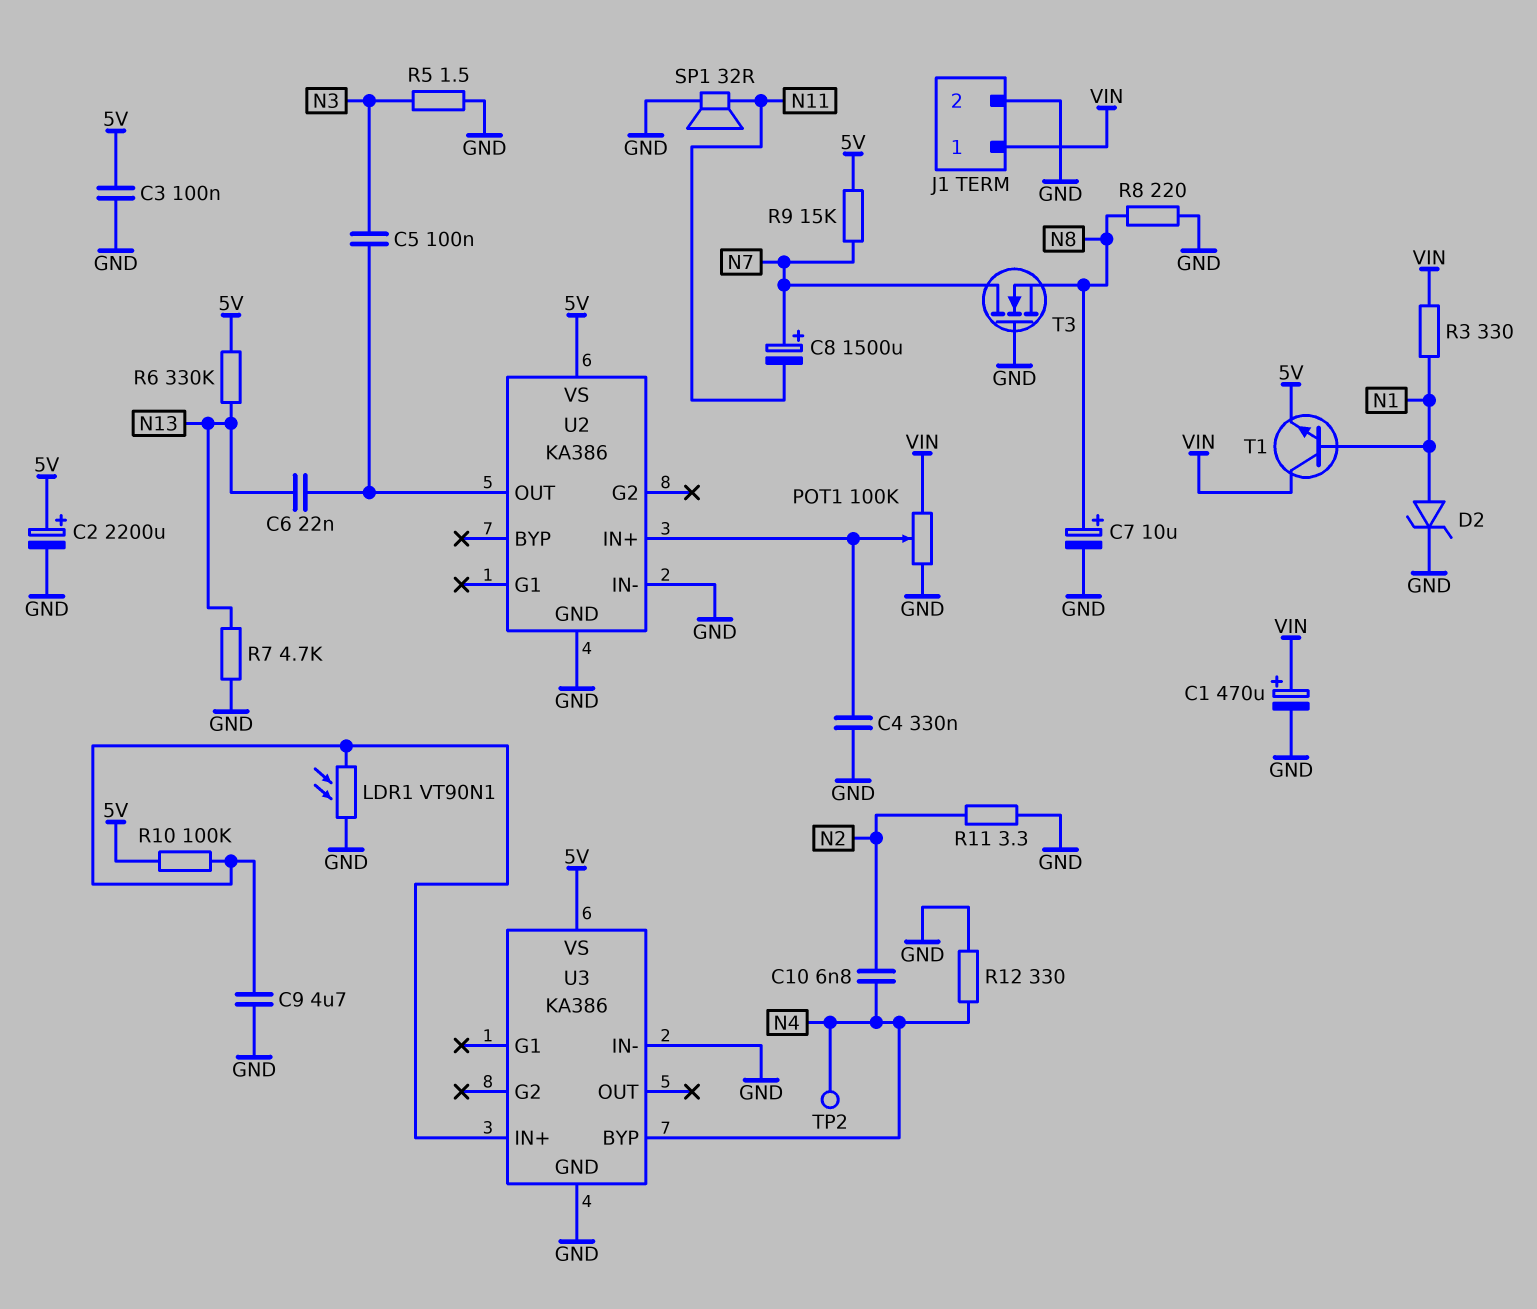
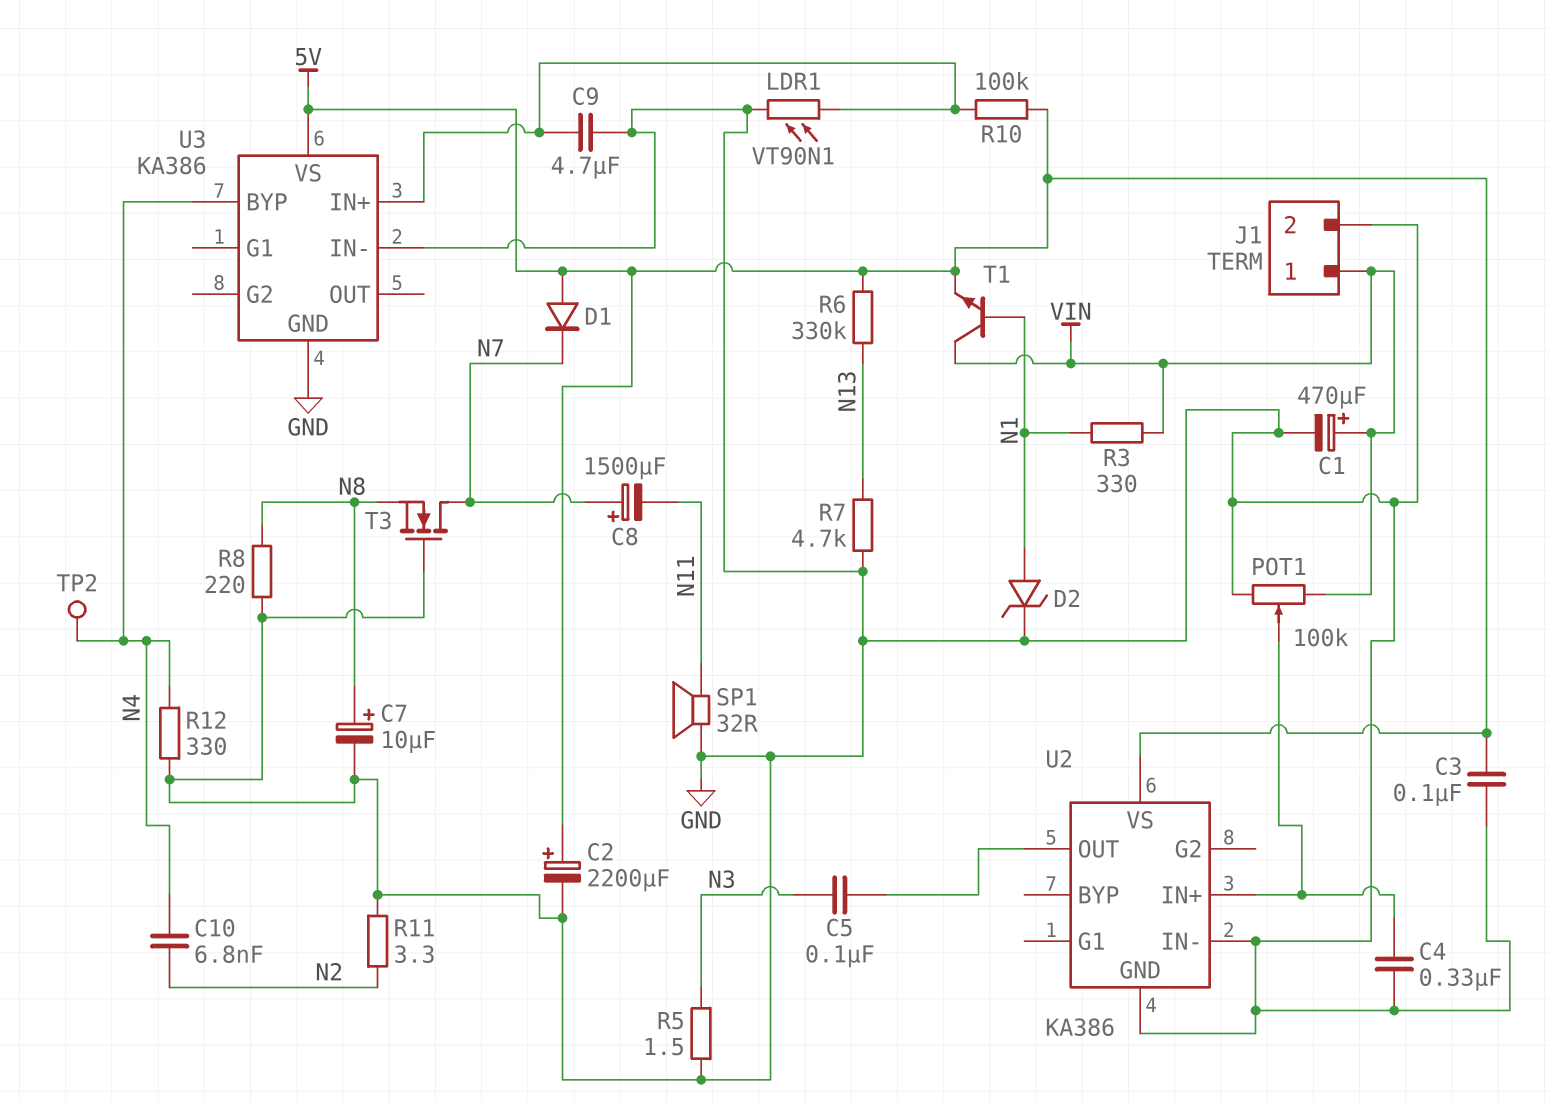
C6: 22nF (N13, U2/OUT) -> none
D1: none -> diode (A 5V, K N7)
R9: 15k (5V, N7) -> none

